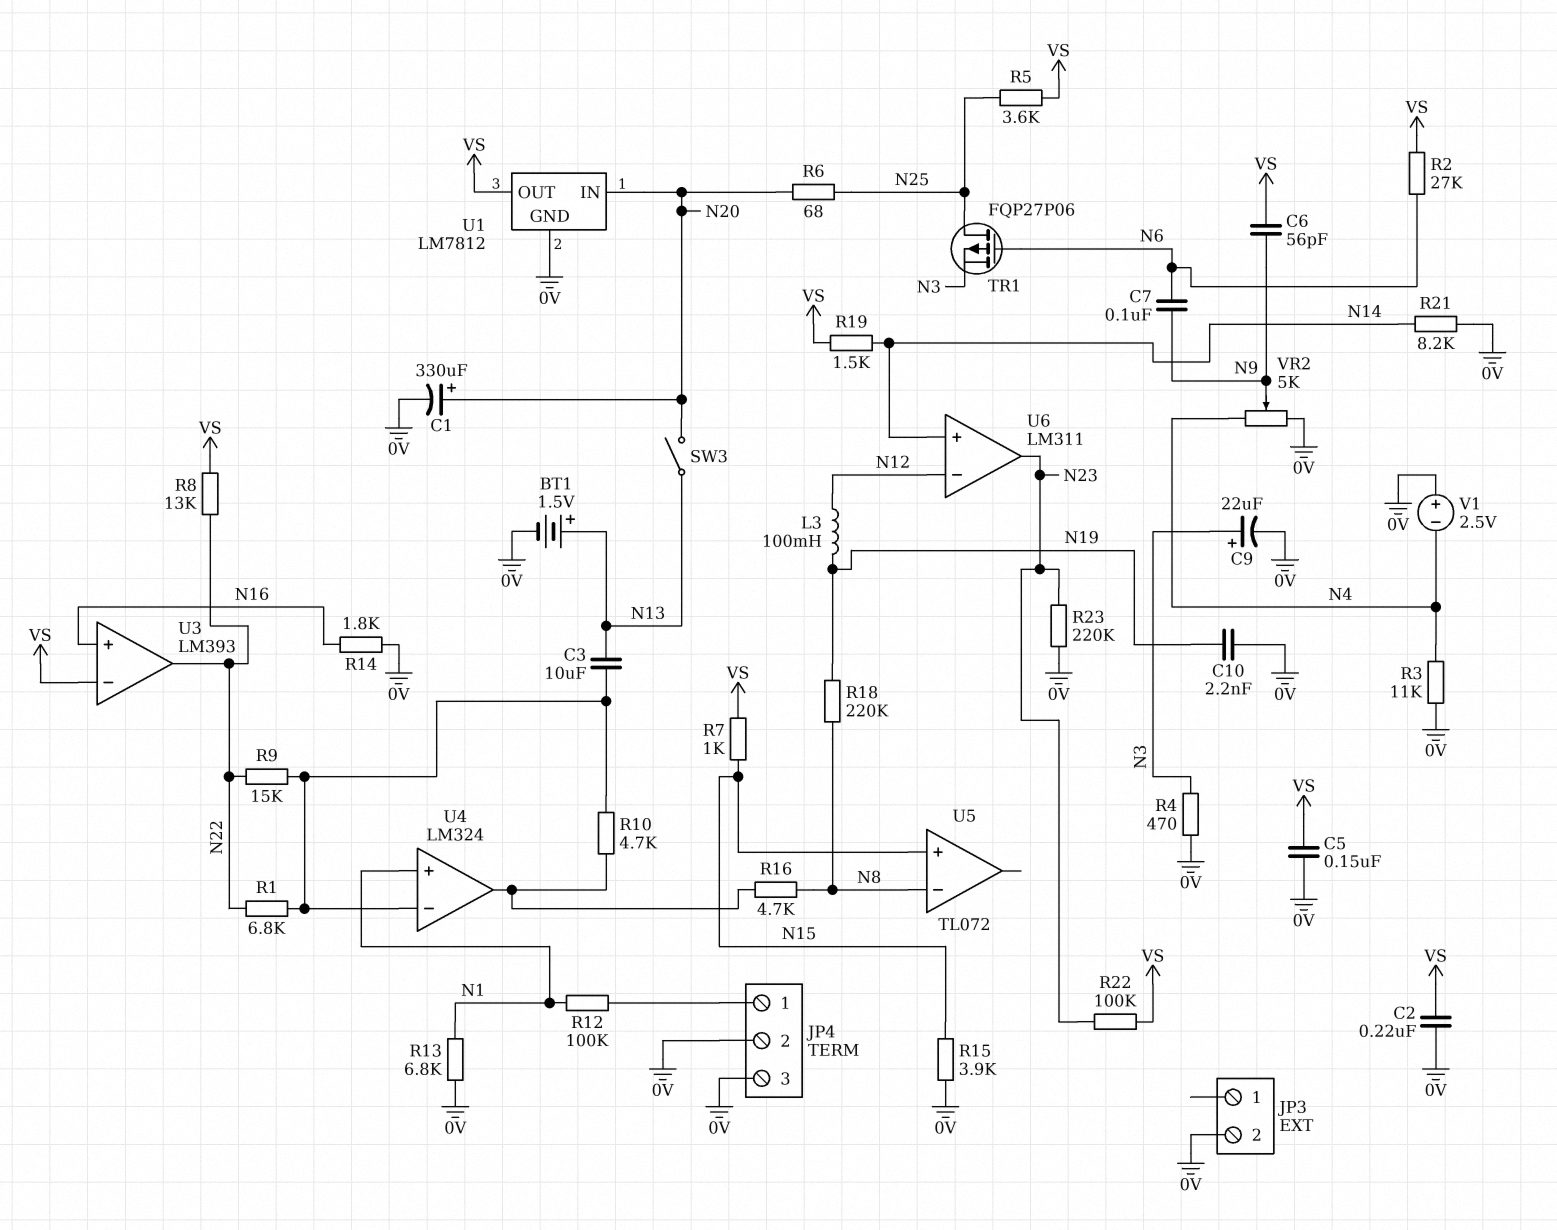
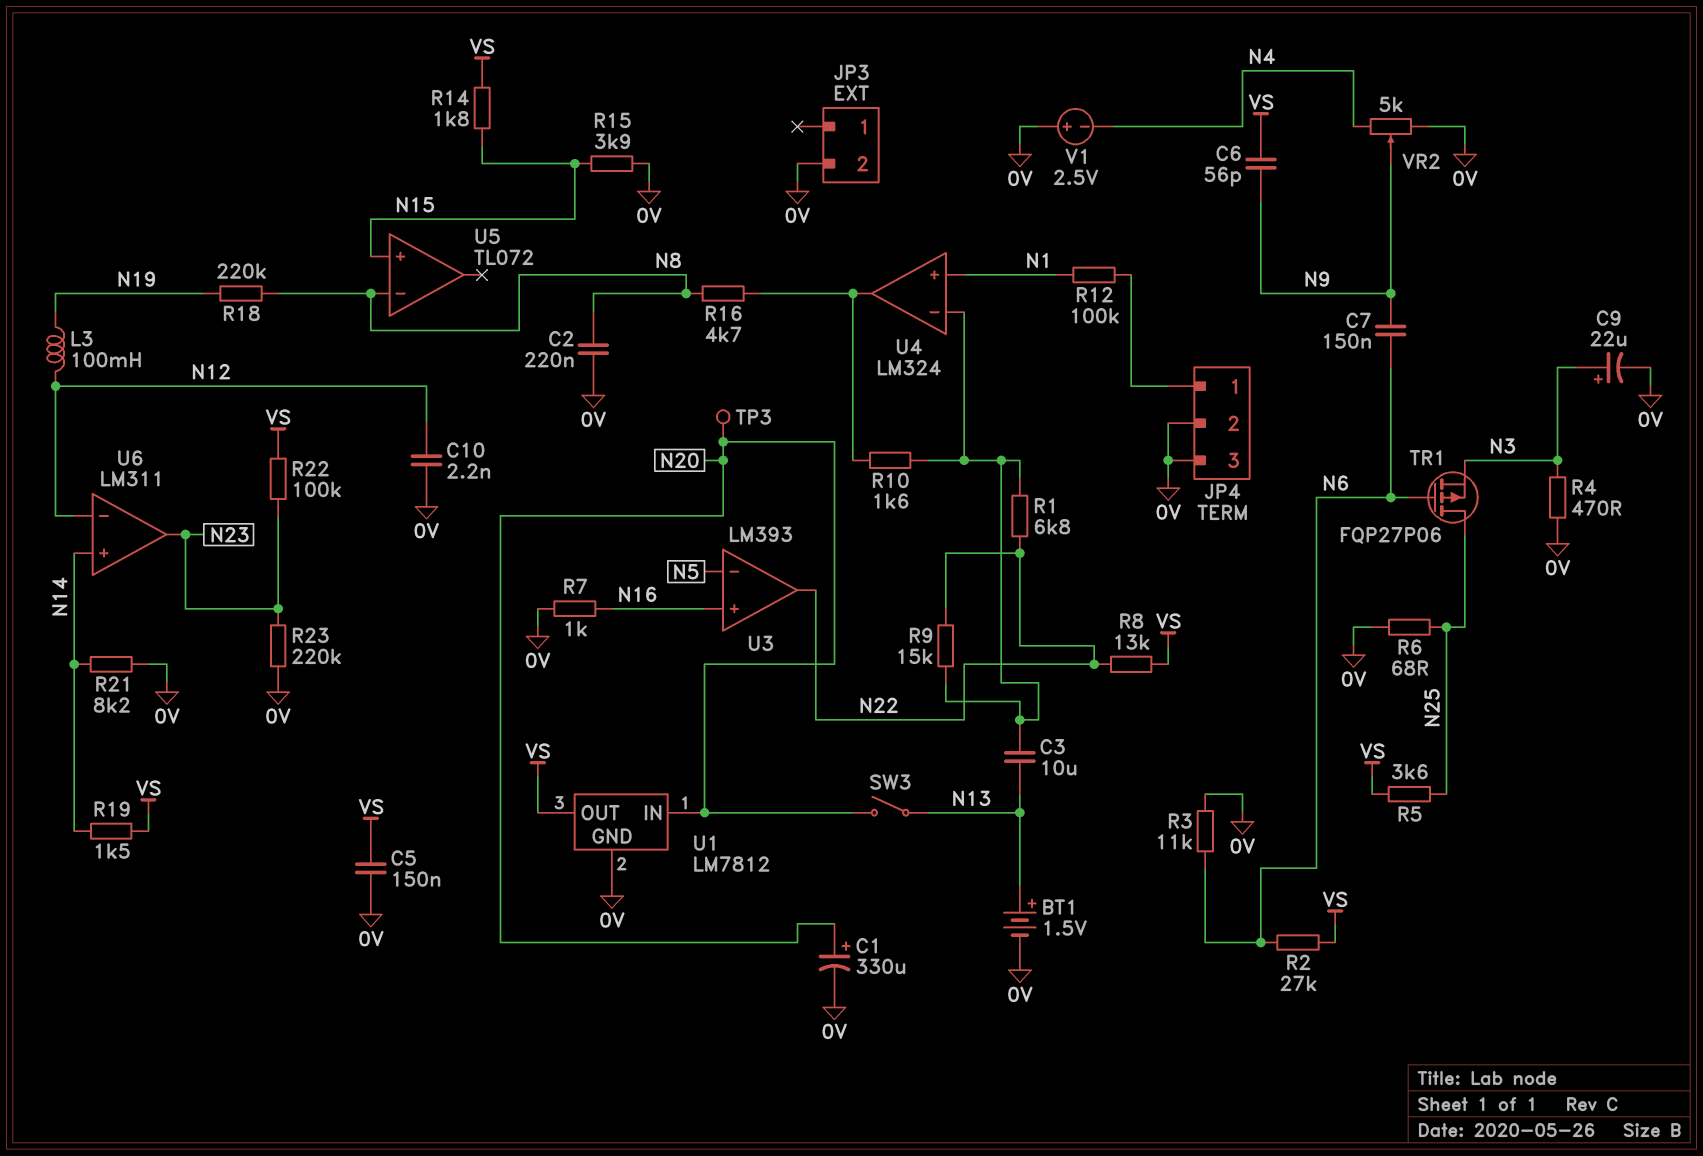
C2: 220nF (0V, VS) -> 220nF (0V, N8)
C7: 100nF (N6, N9) -> 150nF (N6, N9)
C10: 2.2nF (0V, N19) -> 2.2nF (0V, N12)
R3: 11k (0V, N4) -> 11k (0V, N6)
R6: 68 (N20, N25) -> 68 (0V, N25)
R7: 1k (N15, VS) -> 1k (0V, N16)
R10: 4.7k (U4/in-, U4/out) -> 1.6k (U4/in-, U4/out)
R13: 6.8k (0V, N1) -> none
R14: 1.8k (0V, N16) -> 1.8k (N15, VS)
TP3: none -> test point (N20)
U3 pin in-: VS -> N5

